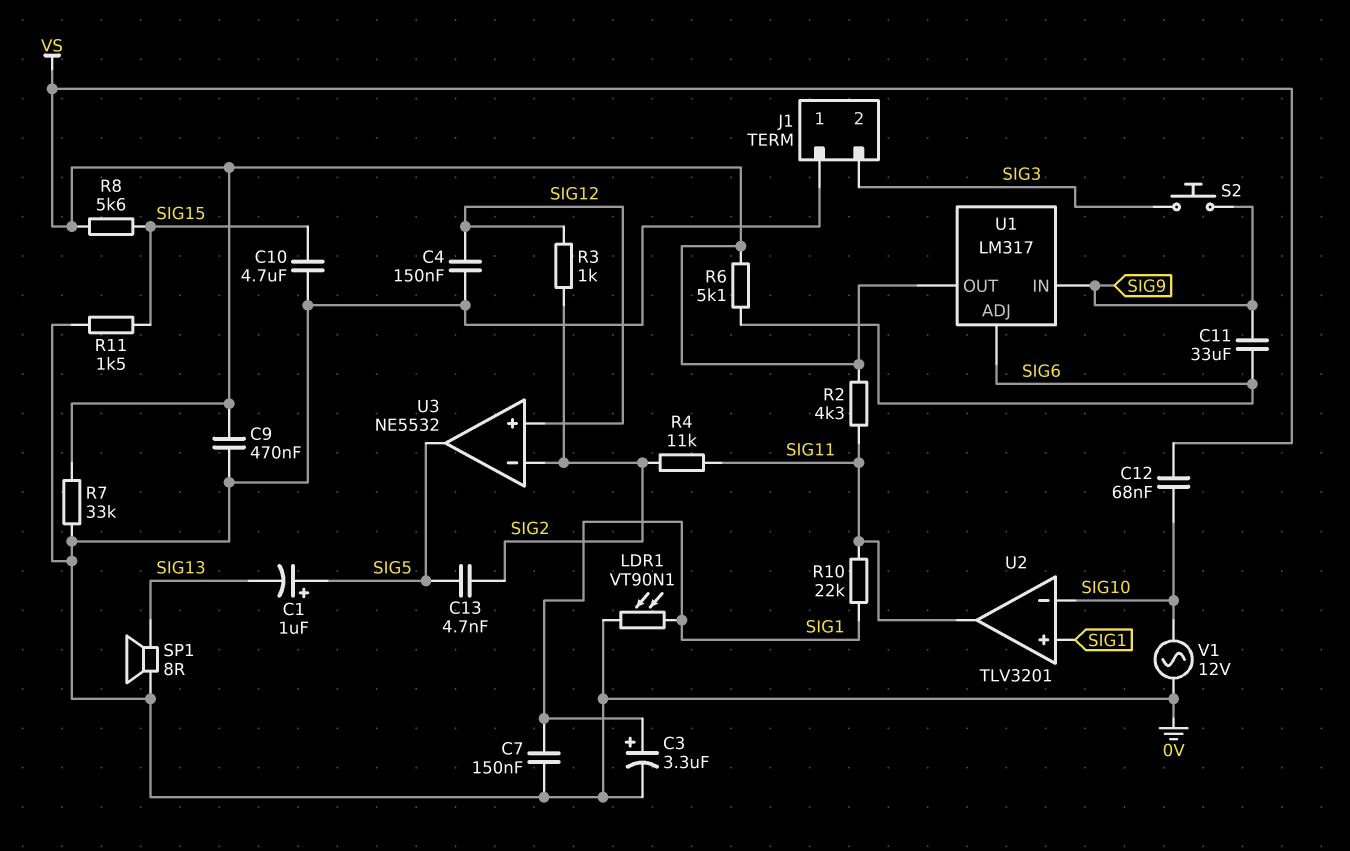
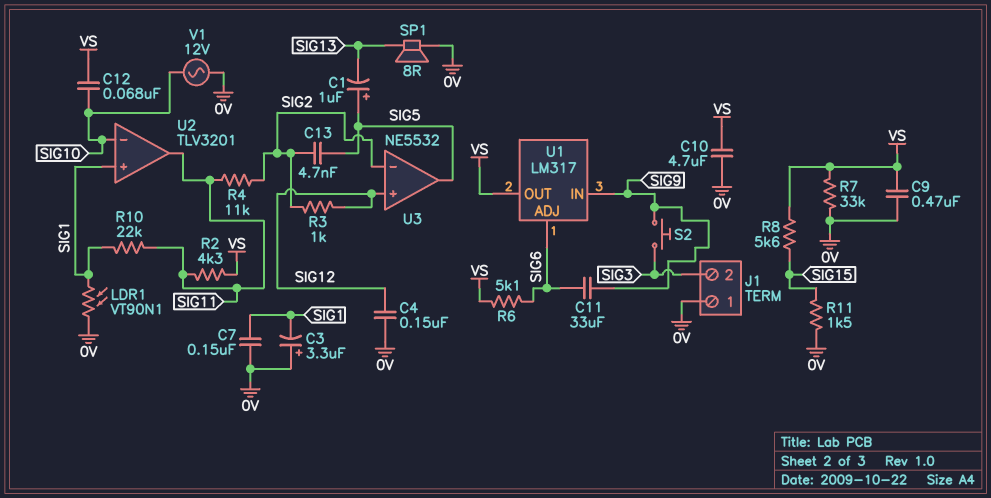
C3: 3.3uF (plus SIG1, minus 0V) -> 3.3uF (plus 0V, minus SIG1)
C10: 4.7uF (0V, SIG15) -> 4.7uF (0V, VS)

